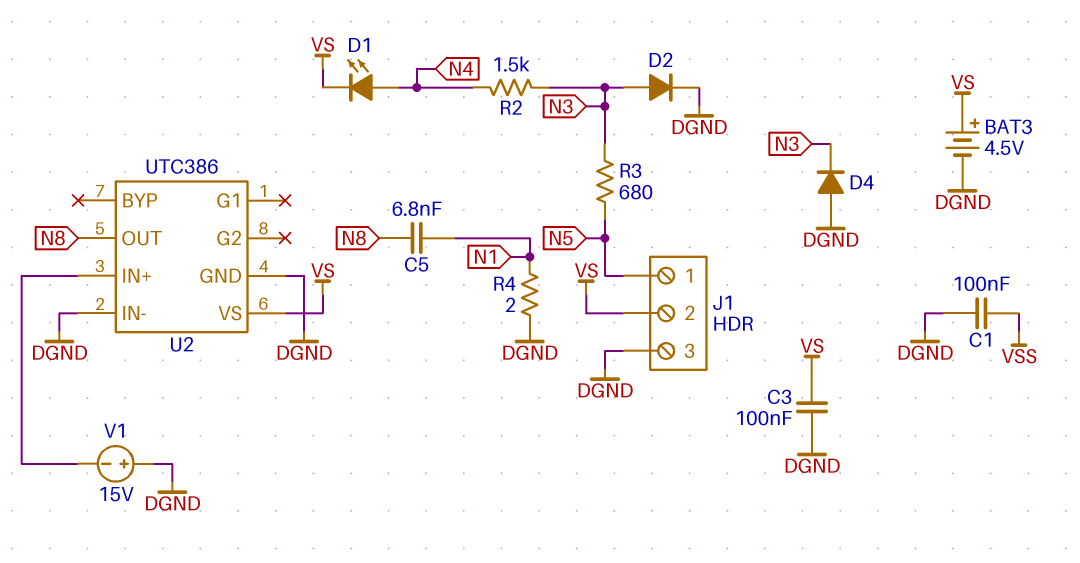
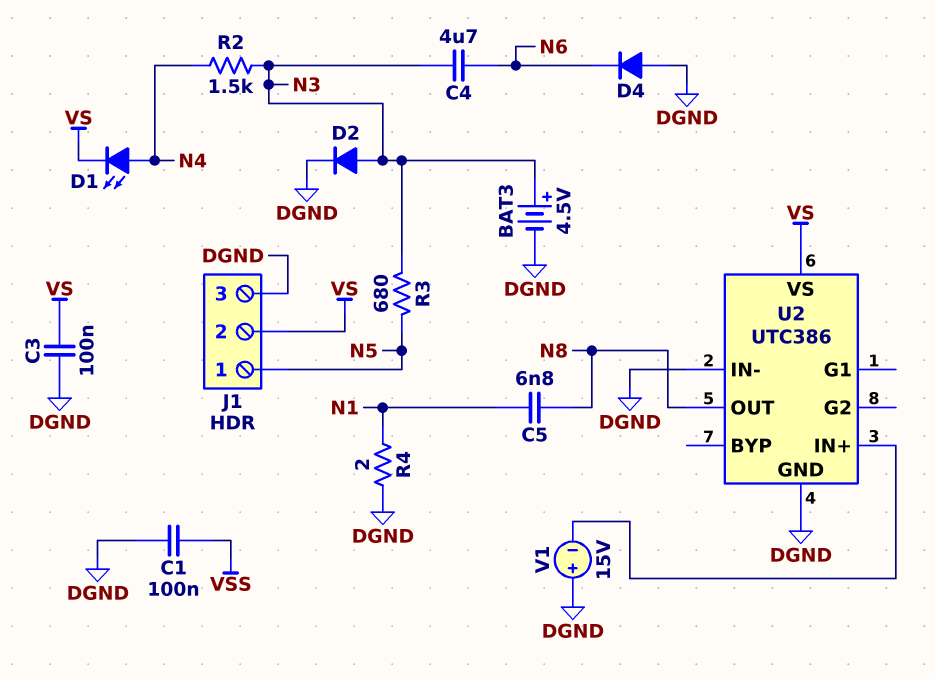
BAT3: 4.5V (plus VS, minus DGND) -> 4.5V (plus N3, minus DGND)
C4: none -> 4.7uF (N3, N6)
D4: diode (A DGND, K N3) -> diode (A DGND, K N6)

